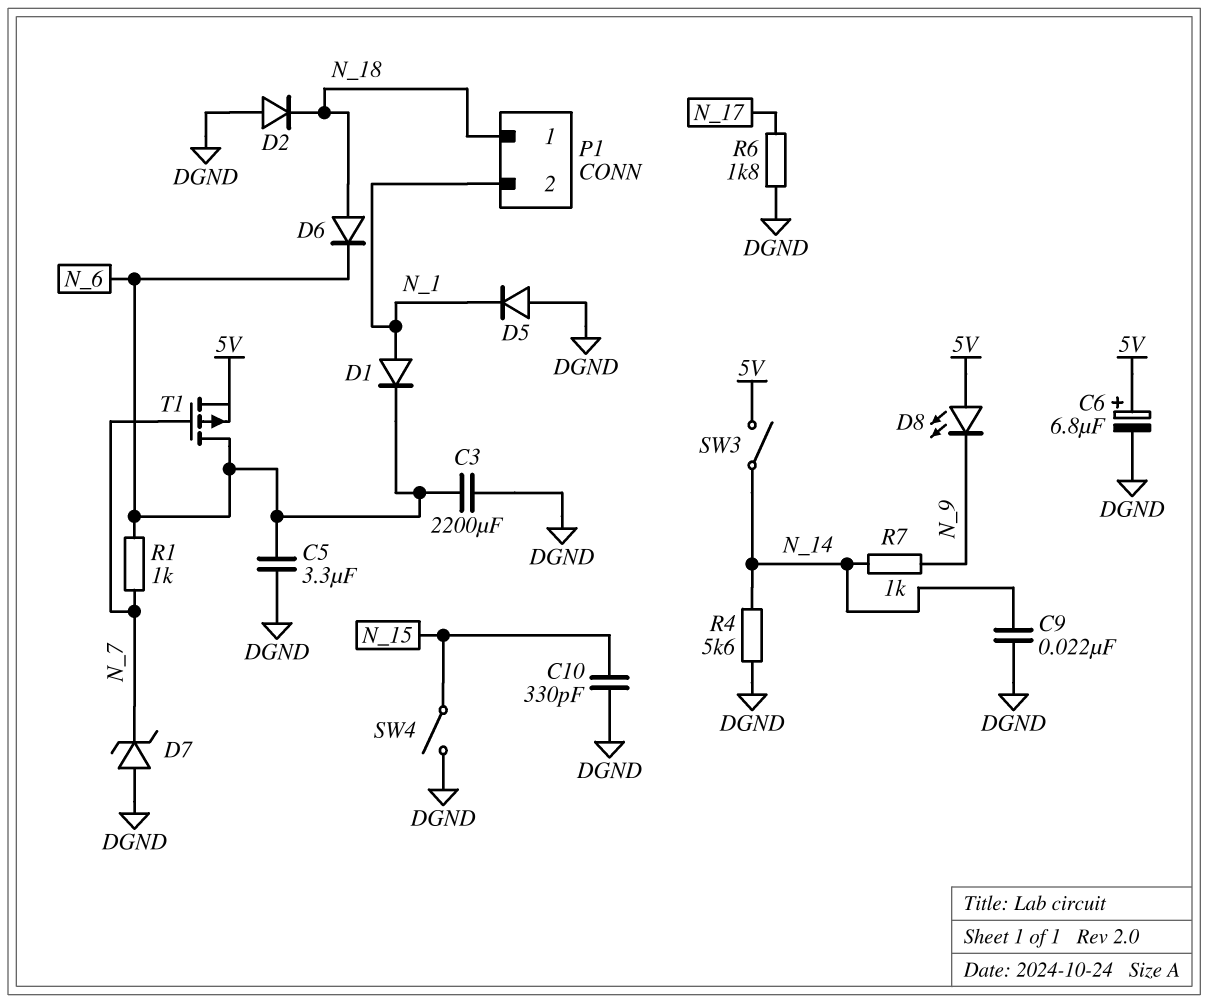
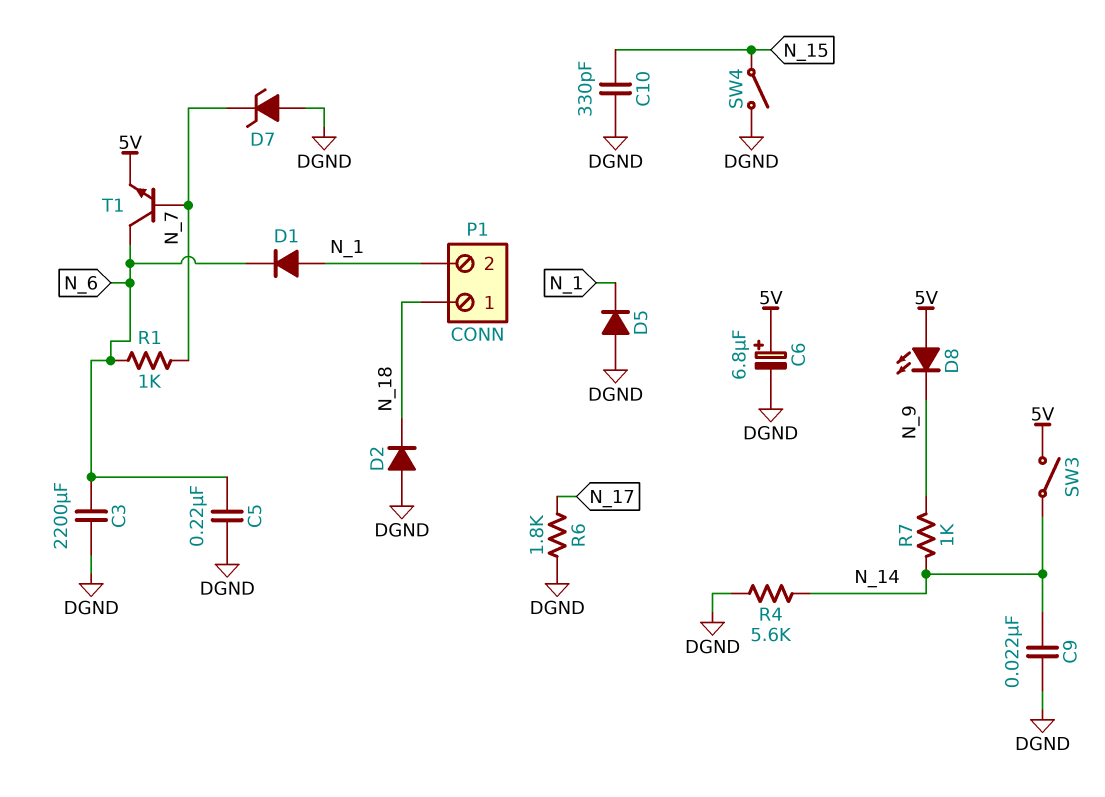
C5: 3.3uF (DGND, N_6) -> 220nF (DGND, N_6)
D6: diode (A N_18, K N_6) -> none
T1: PMOS (G N_7, D N_6, S 5V) -> NPN (B N_7, C N_6, E 5V)

